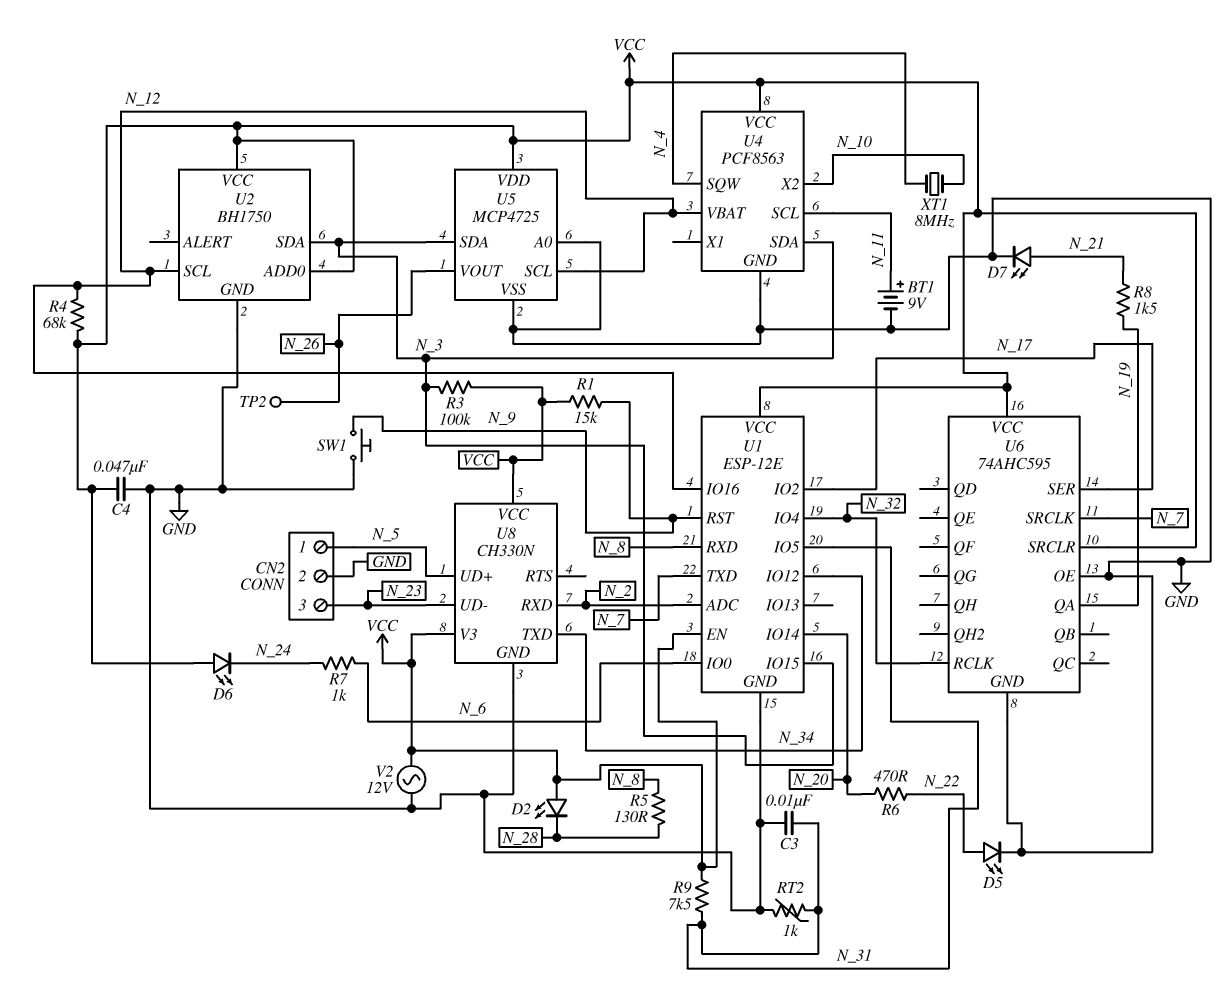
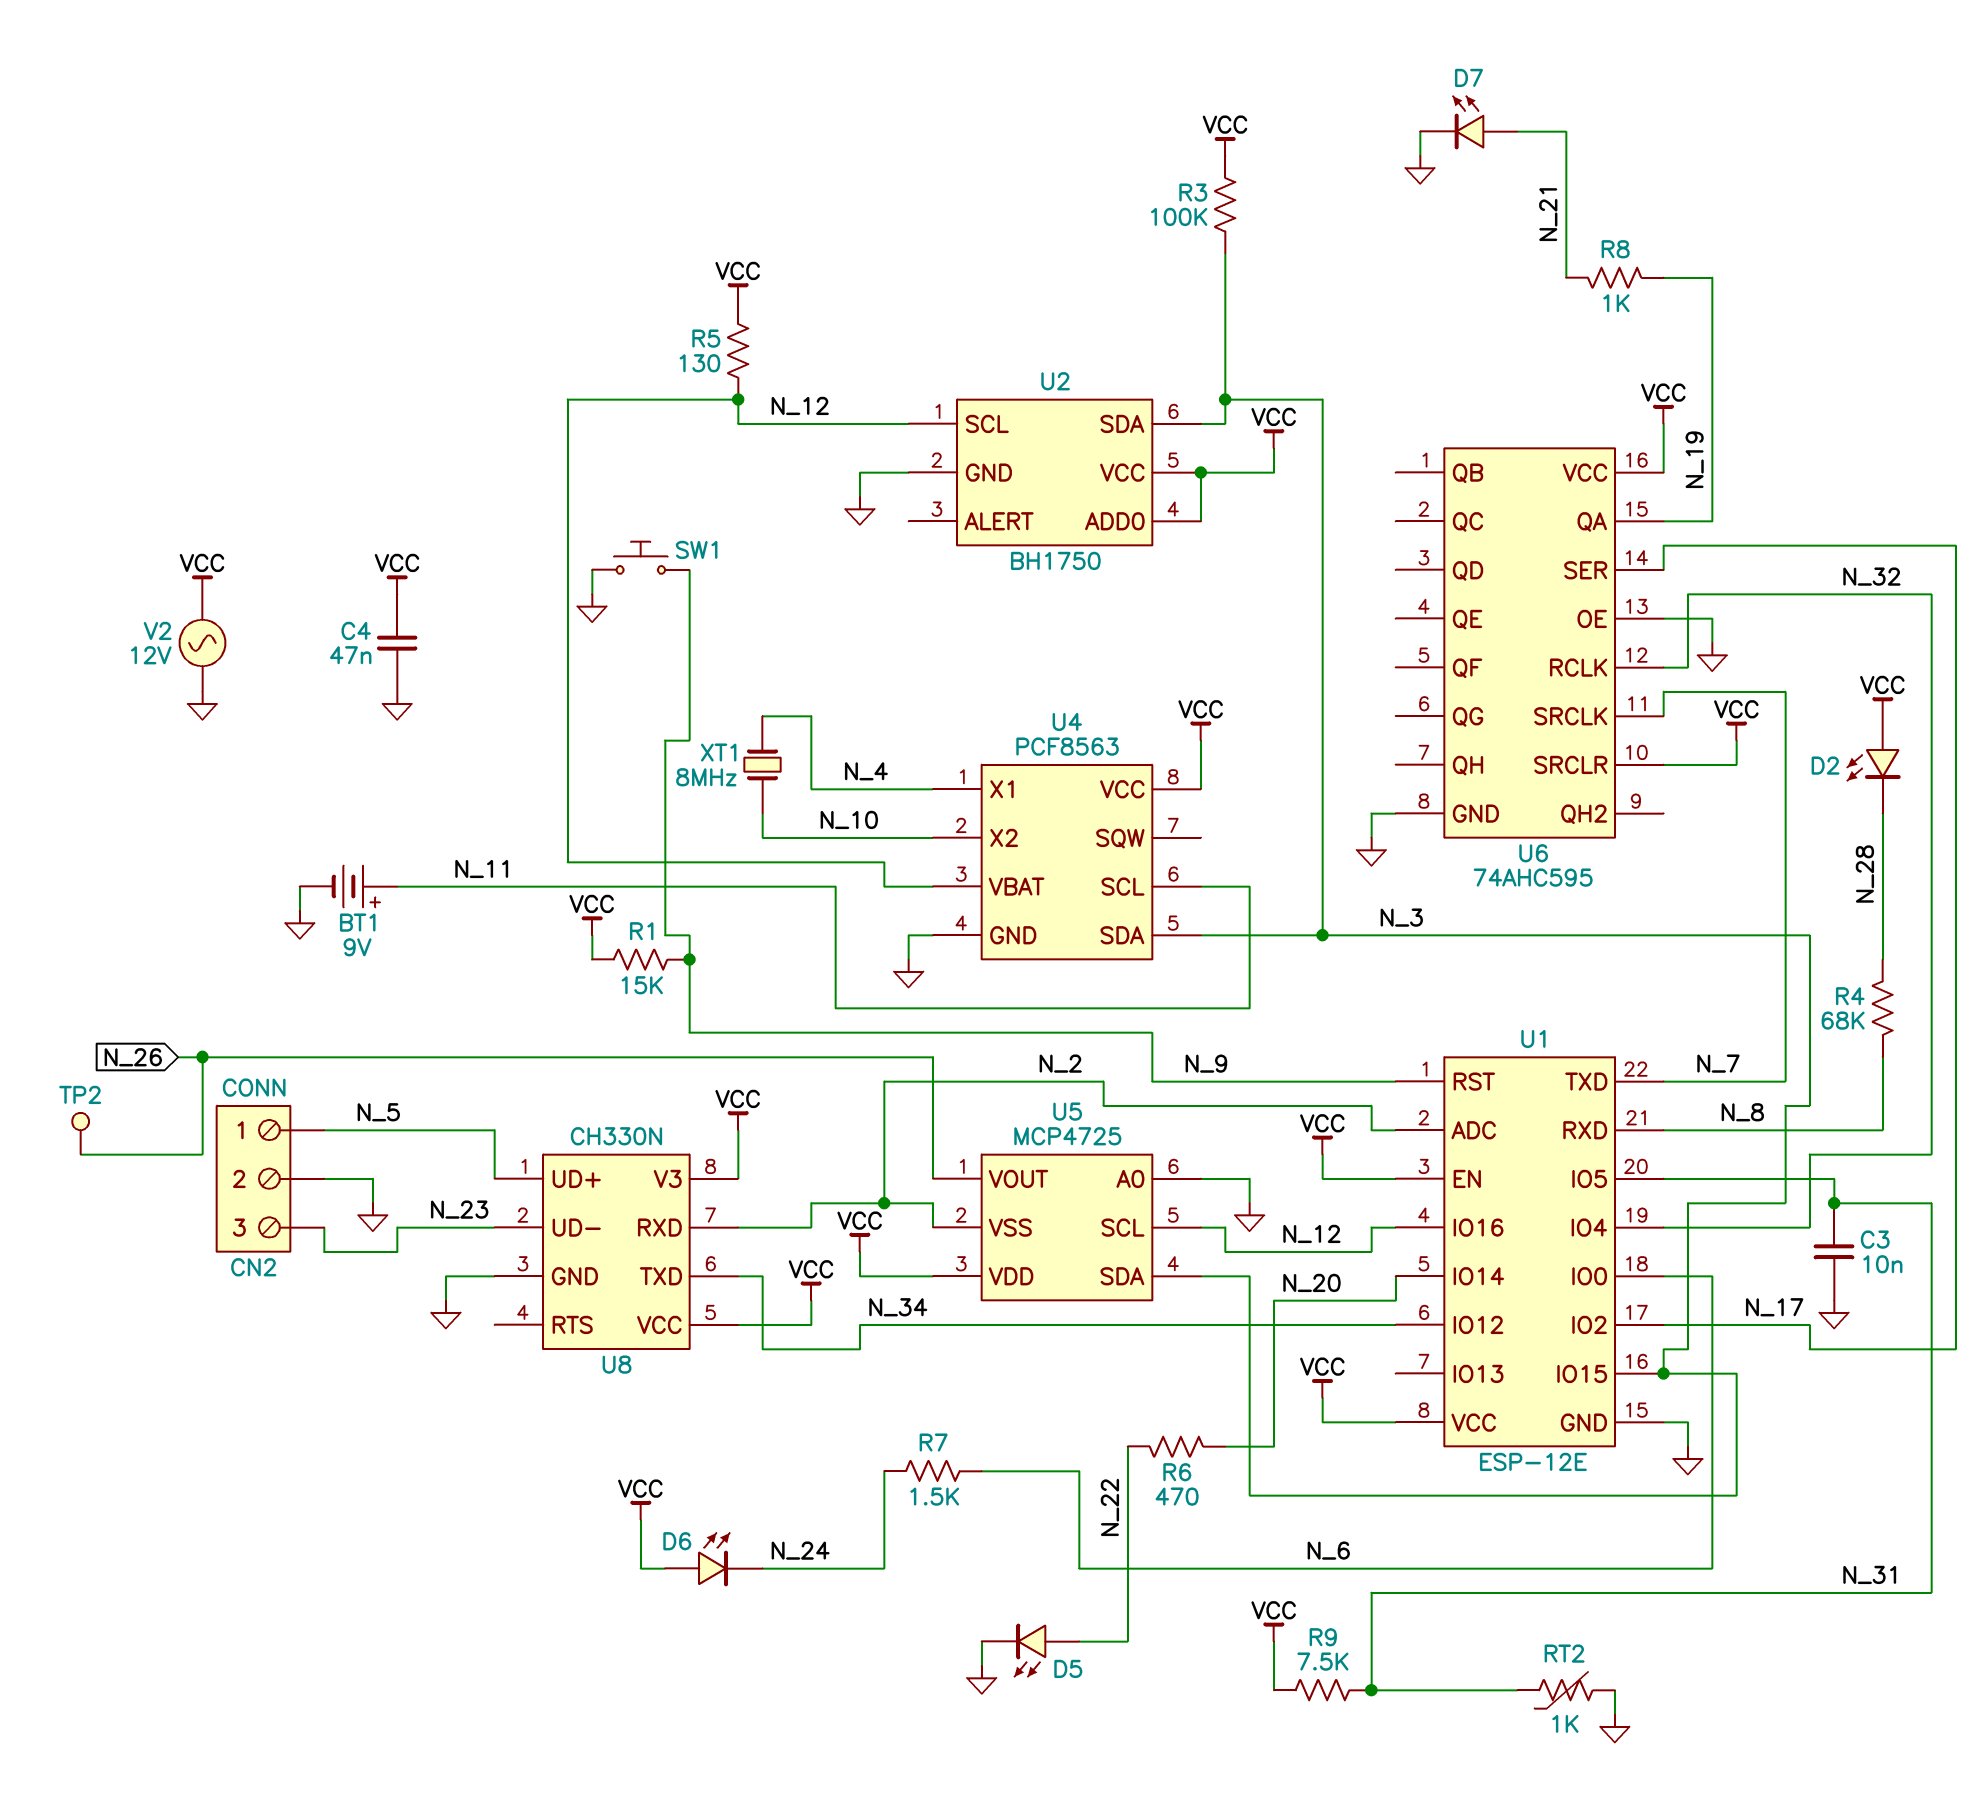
R4: 68k (N_12, VCC) -> 68k (N_8, N_28)
R5: 130 (N_8, N_28) -> 130 (N_12, VCC)
R7: 1k (N_6, N_24) -> 1.5k (N_6, N_24)
R8: 1.5k (N_19, N_21) -> 1k (N_19, N_21)
U4 pin SQW: N_4 -> none
U4 pin X1: none -> N_4
U5 pin VSS: GND -> N_2

